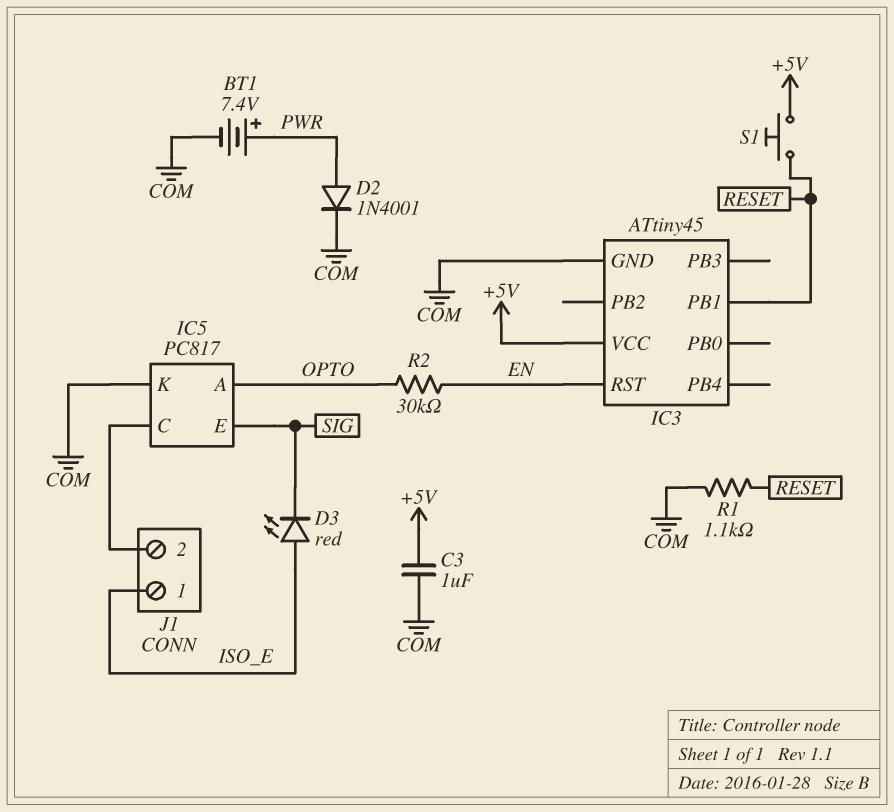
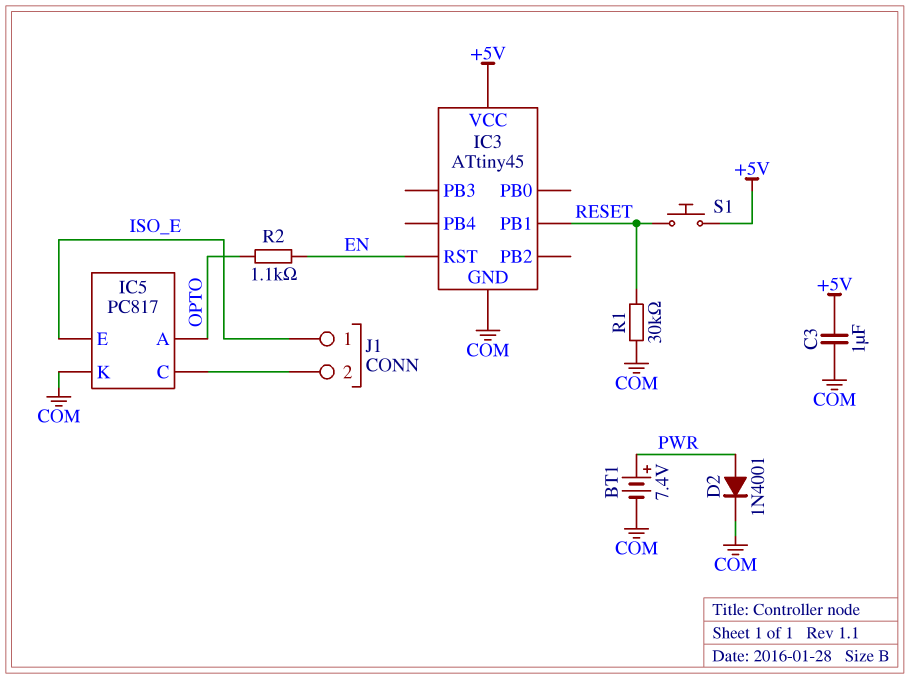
D3: LED red (A ISO_E, K SIG) -> none
IC5 pin E: SIG -> ISO_E
R1: 1.1k (COM, RESET) -> 30k (COM, RESET)
R2: 30k (EN, OPTO) -> 1.1k (EN, OPTO)

